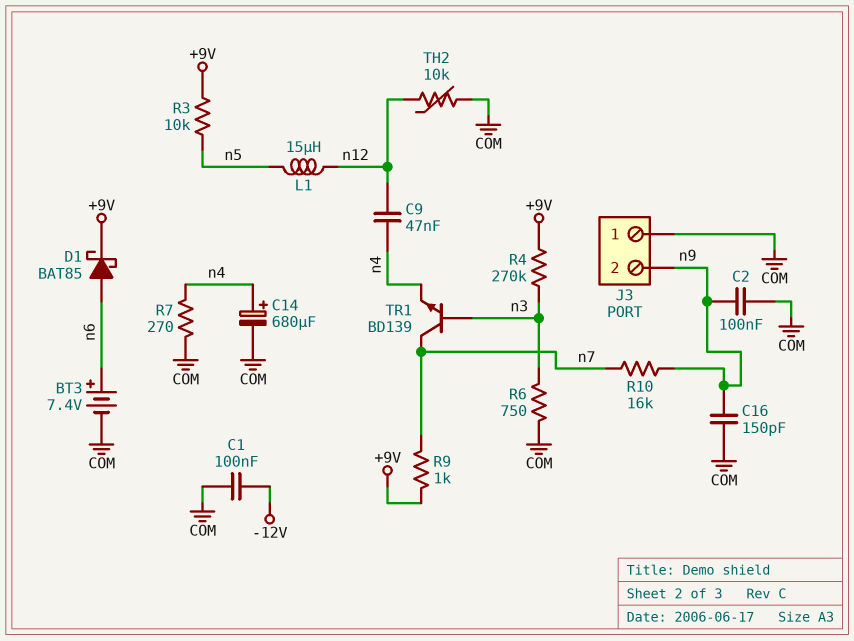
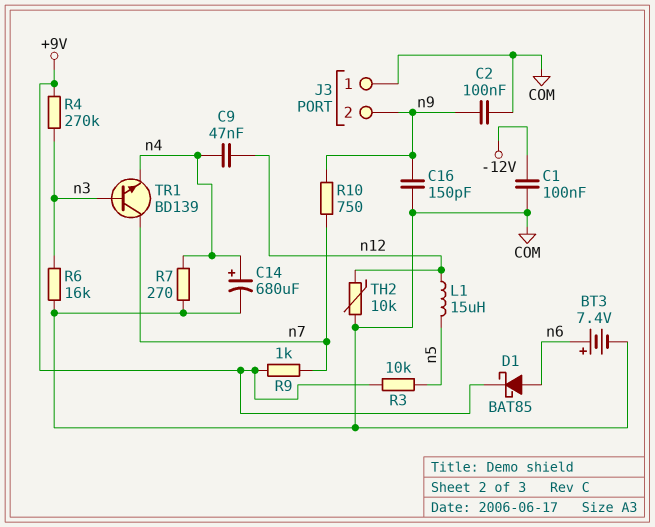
R6: 750 (COM, n3) -> 16k (COM, n3)
R10: 16k (n7, n9) -> 750 (n7, n9)

